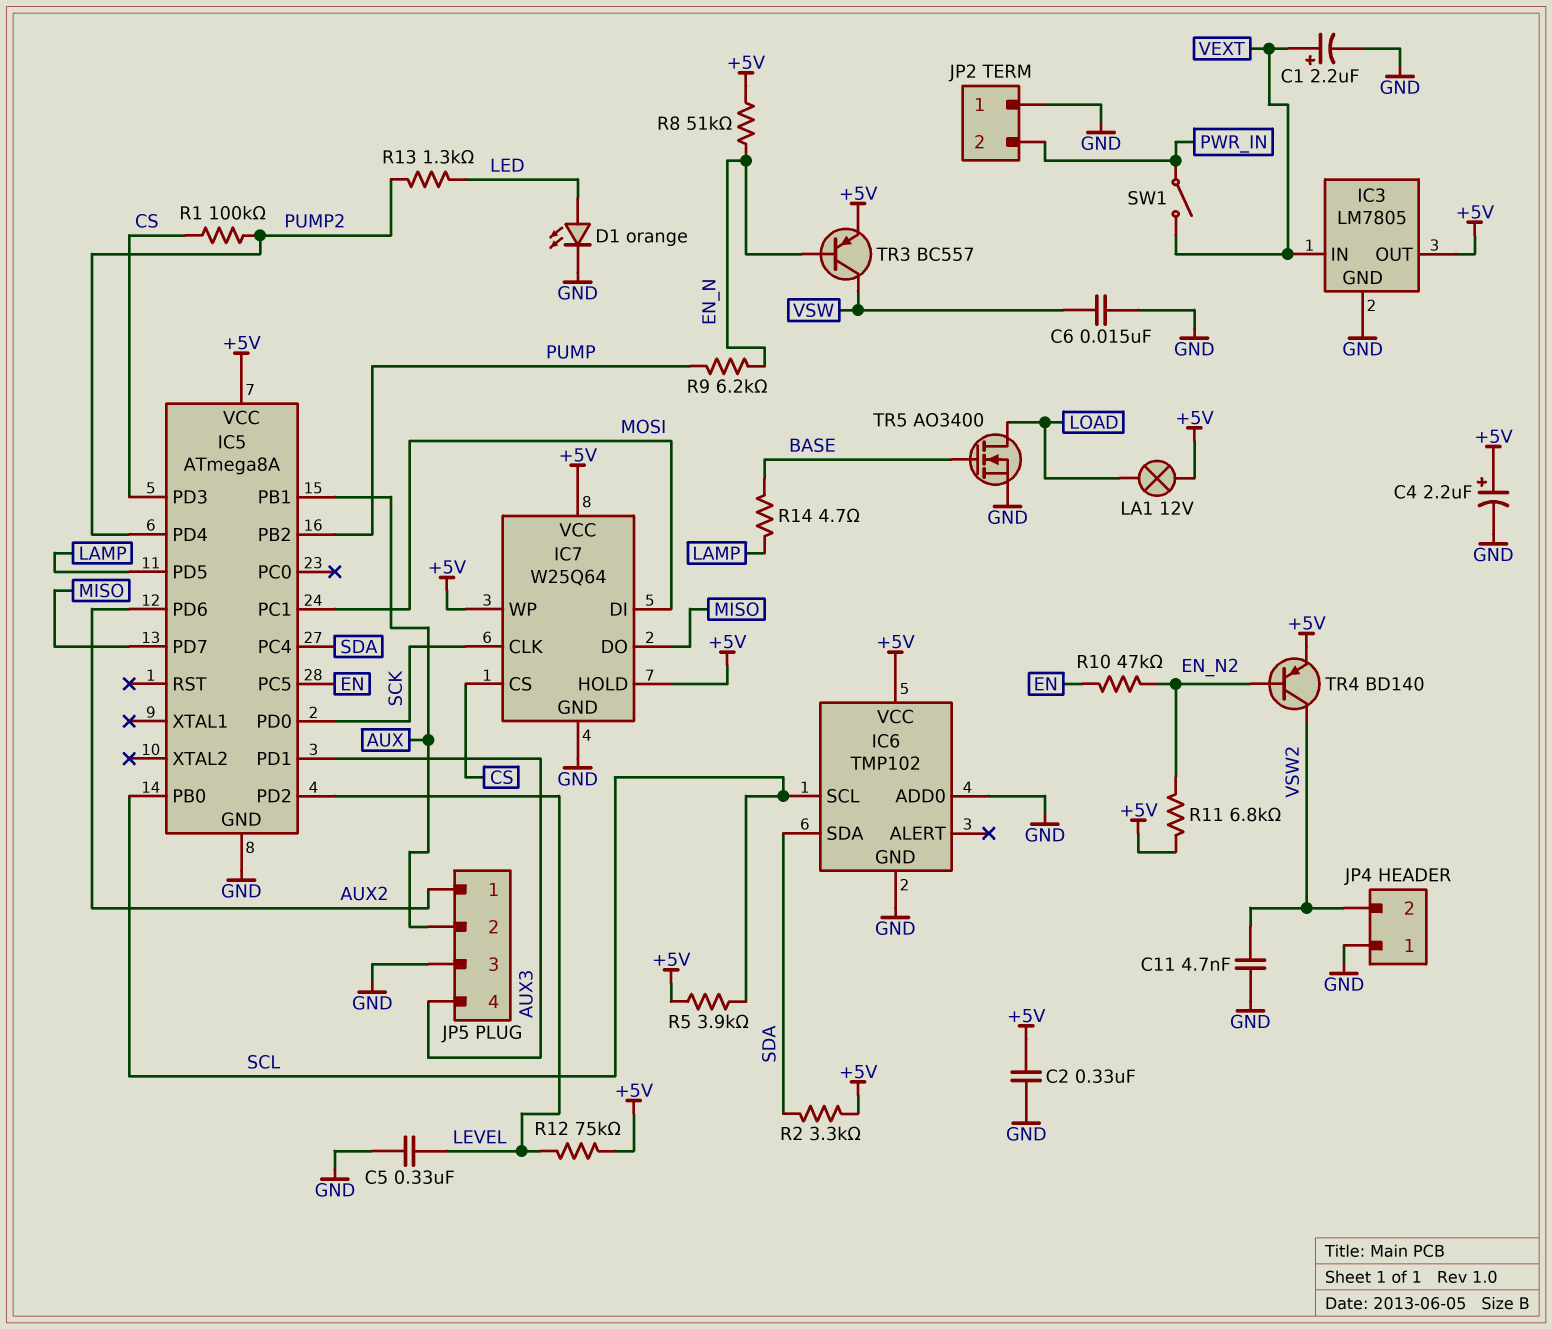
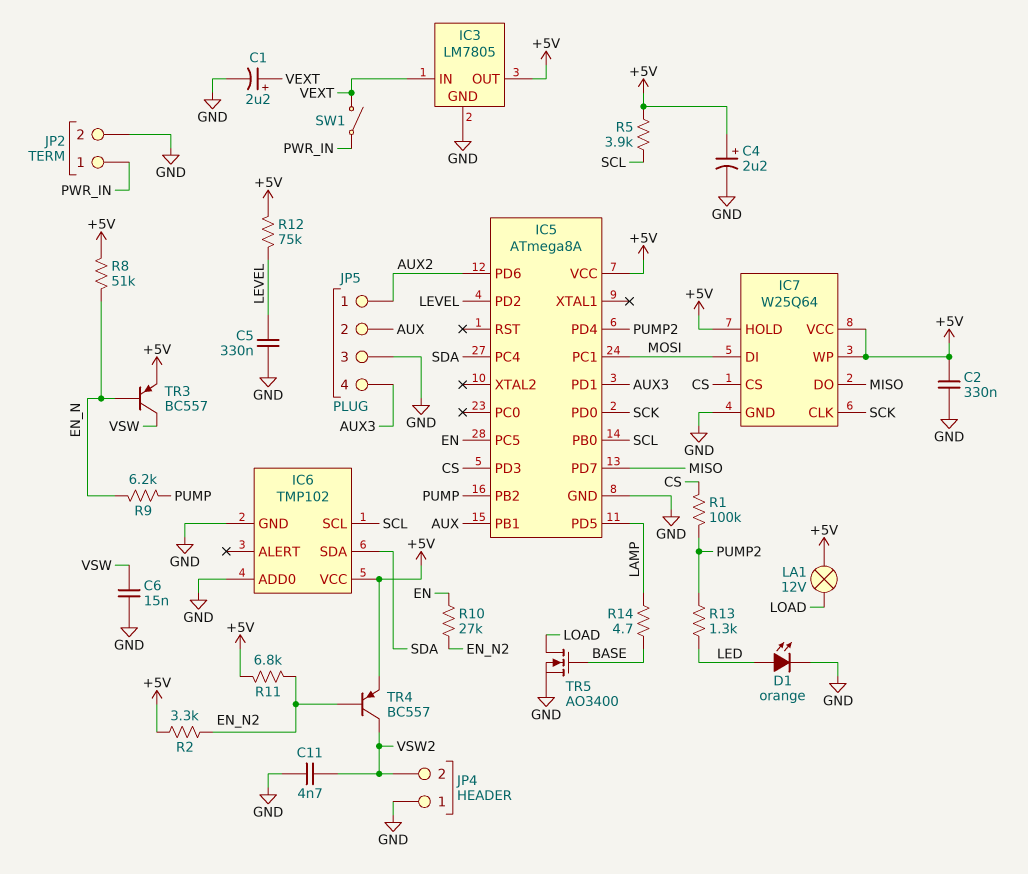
JP2 pin 1: GND -> PWR_IN
JP2 pin 2: PWR_IN -> GND
R2: 3.3k (+5V, SDA) -> 3.3k (+5V, EN_N2)
R10: 47k (EN, EN_N2) -> 27k (EN, EN_N2)
TR4: PNP BD140 (B EN_N2, C VSW2, E +5V) -> PNP BC557 (B EN_N2, C VSW2, E +5V)

